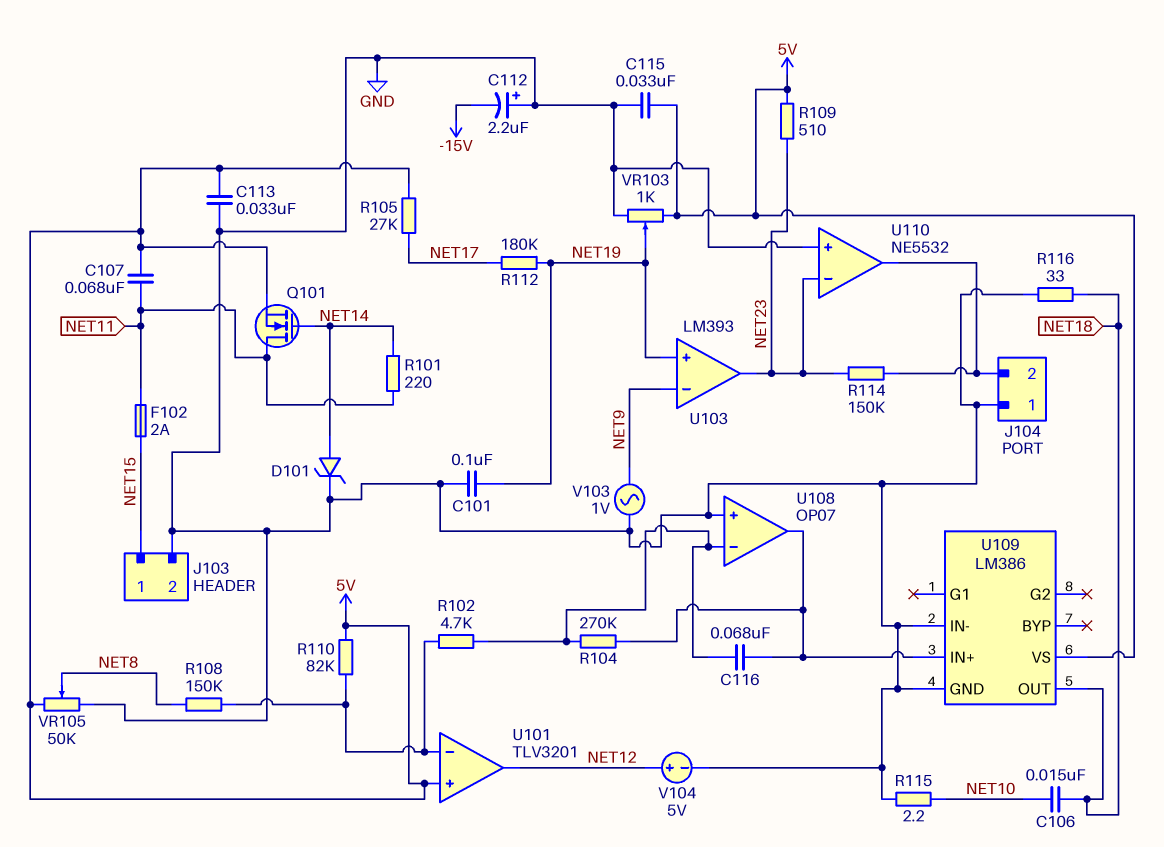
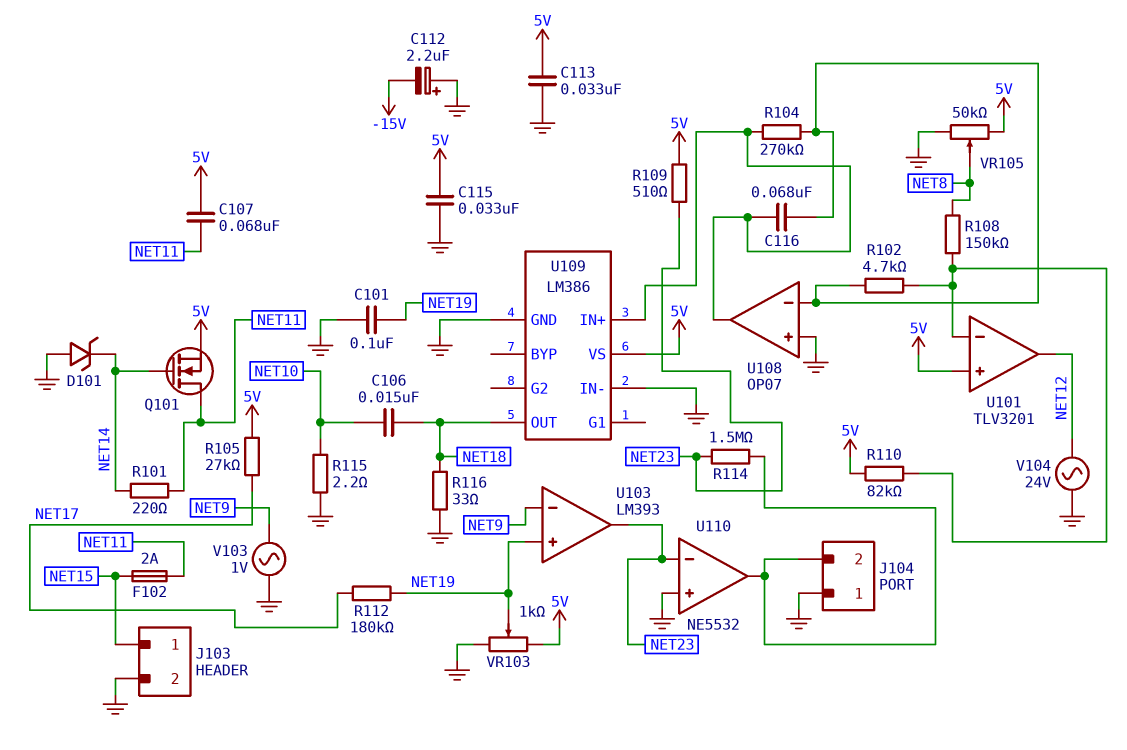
D101: zener (A NET14, K GND) -> zener (A GND, K NET14)
R114: 150k (J104/2, NET23) -> 1.5M (J104/2, NET23)
V104: 5V (plus NET12, minus GND) -> AC 24V (GND, NET12)

